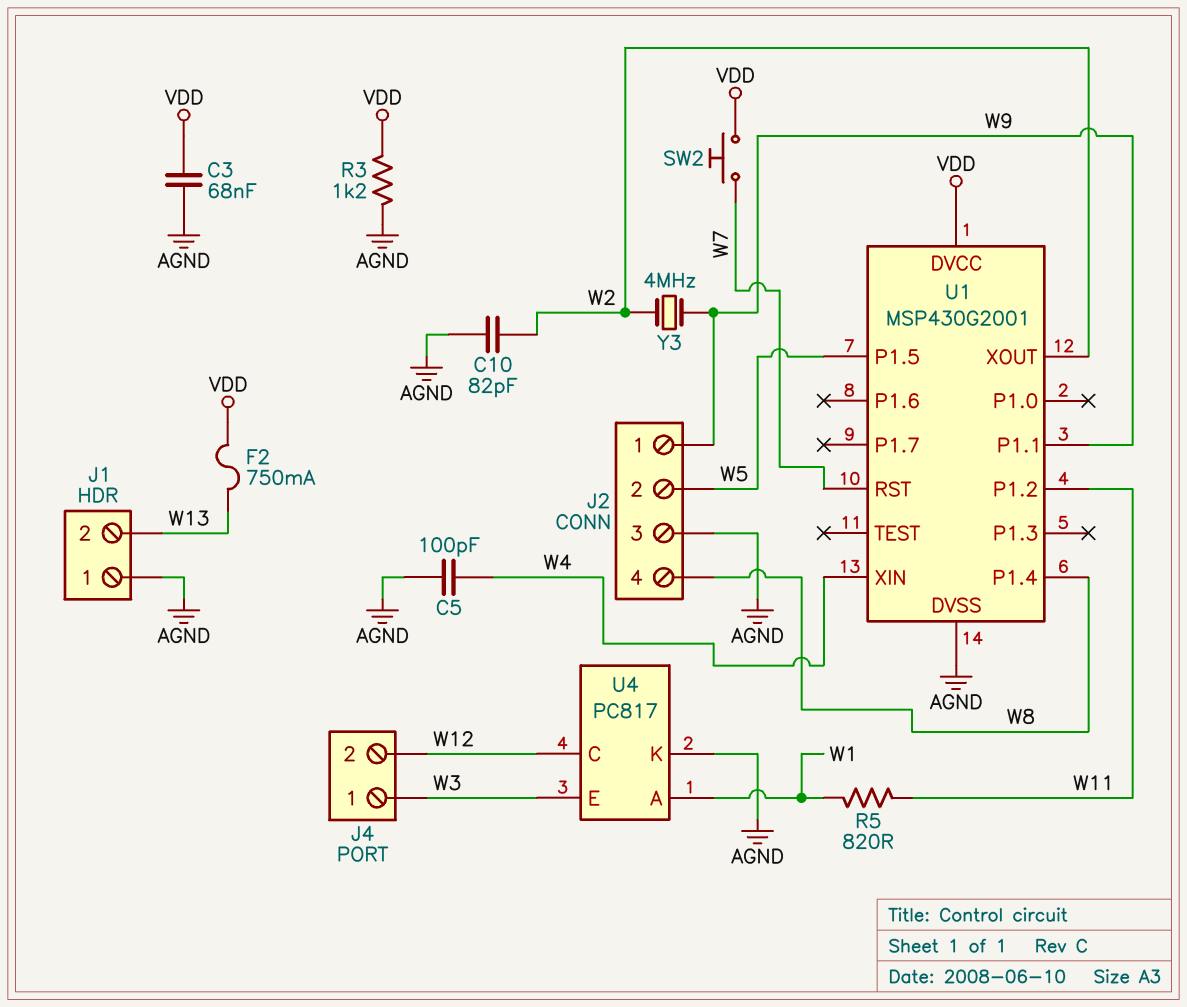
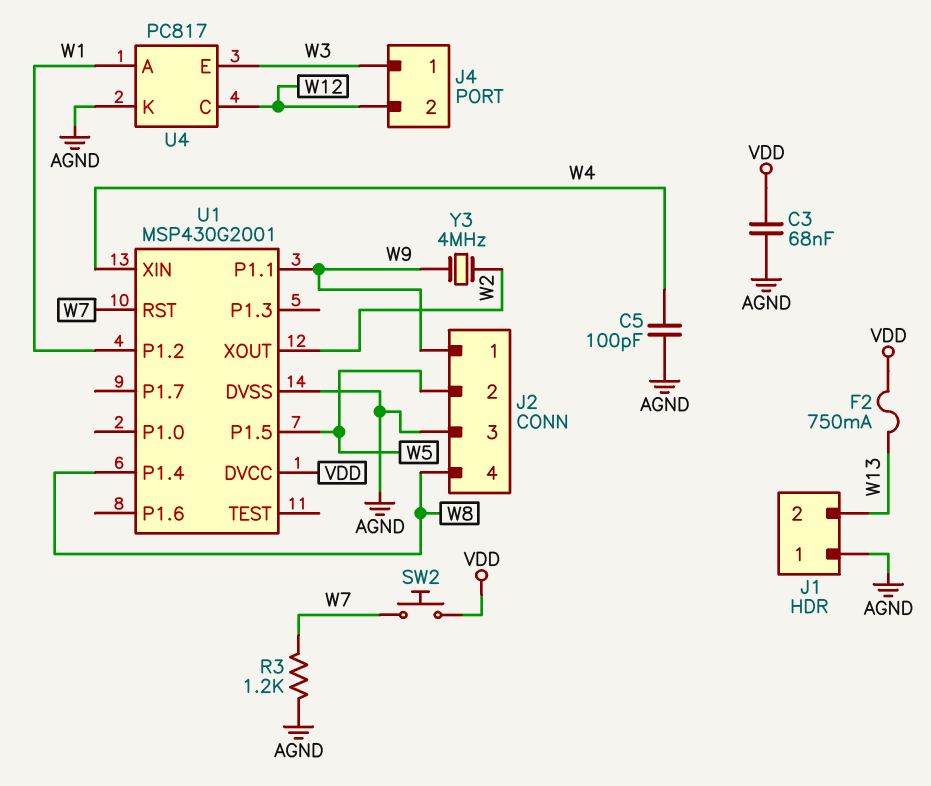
C10: 82pF (AGND, W2) -> none
R3: 1.2k (AGND, VDD) -> 1.2k (AGND, W7)
R5: 820 (W1, W11) -> none
U1 pin P1.2: W11 -> W1

